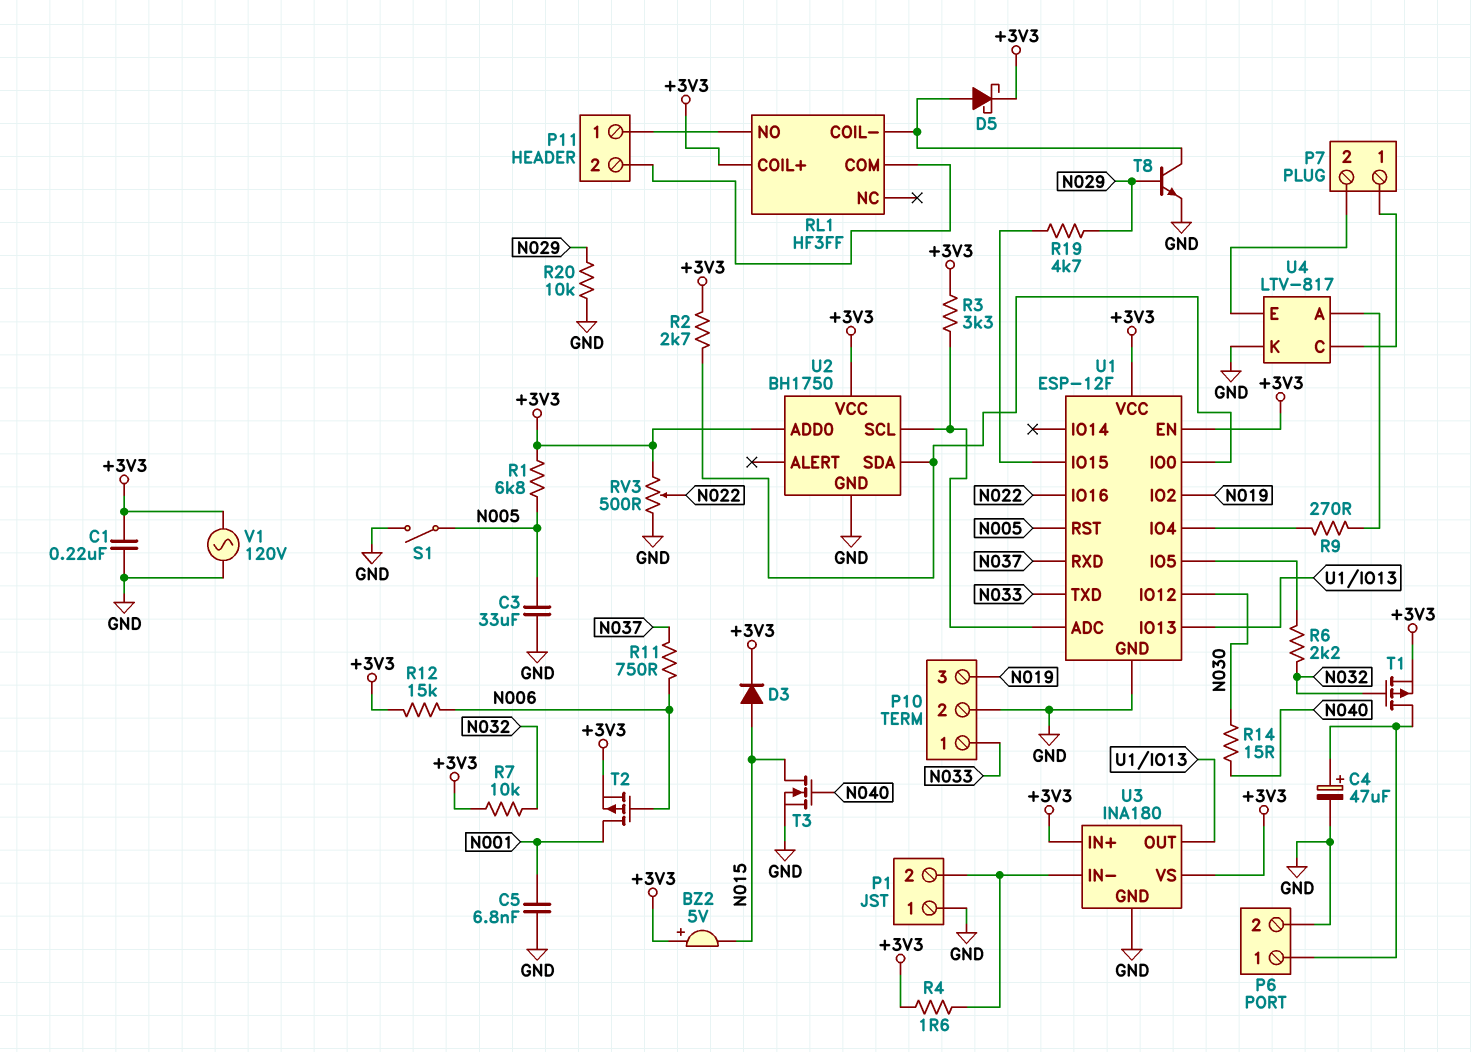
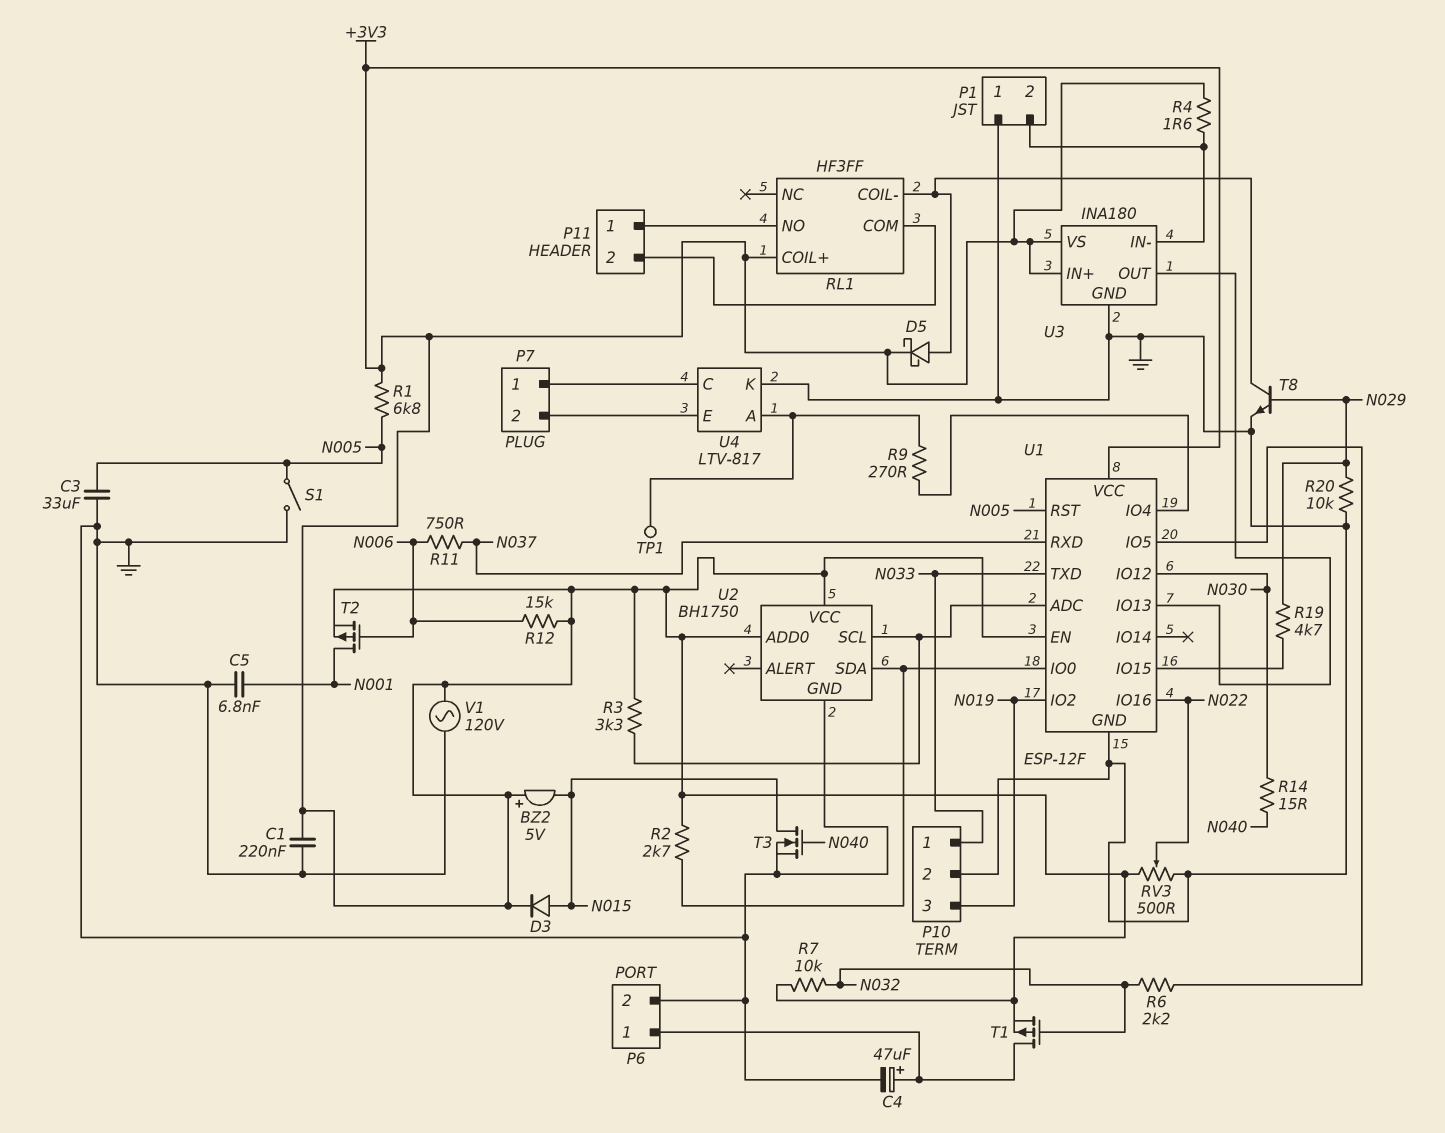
TP1: none -> test point (U4/A)

